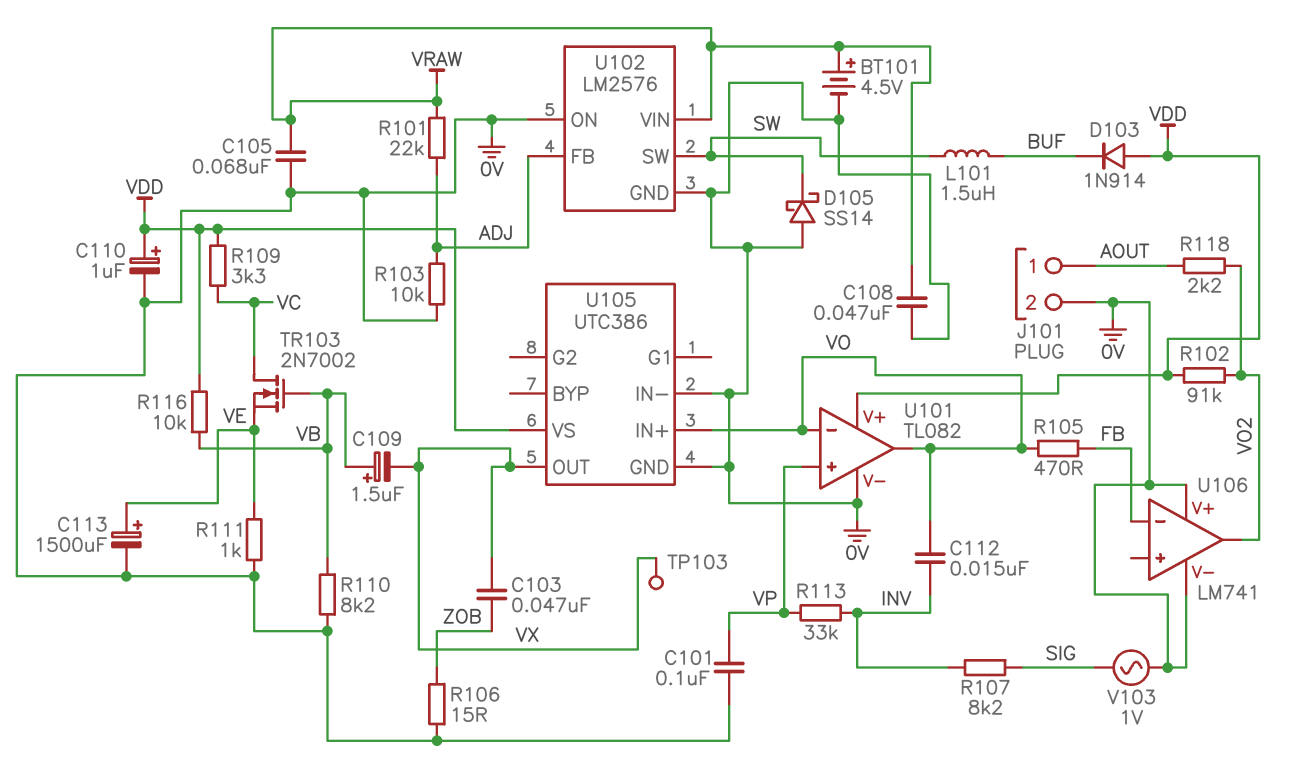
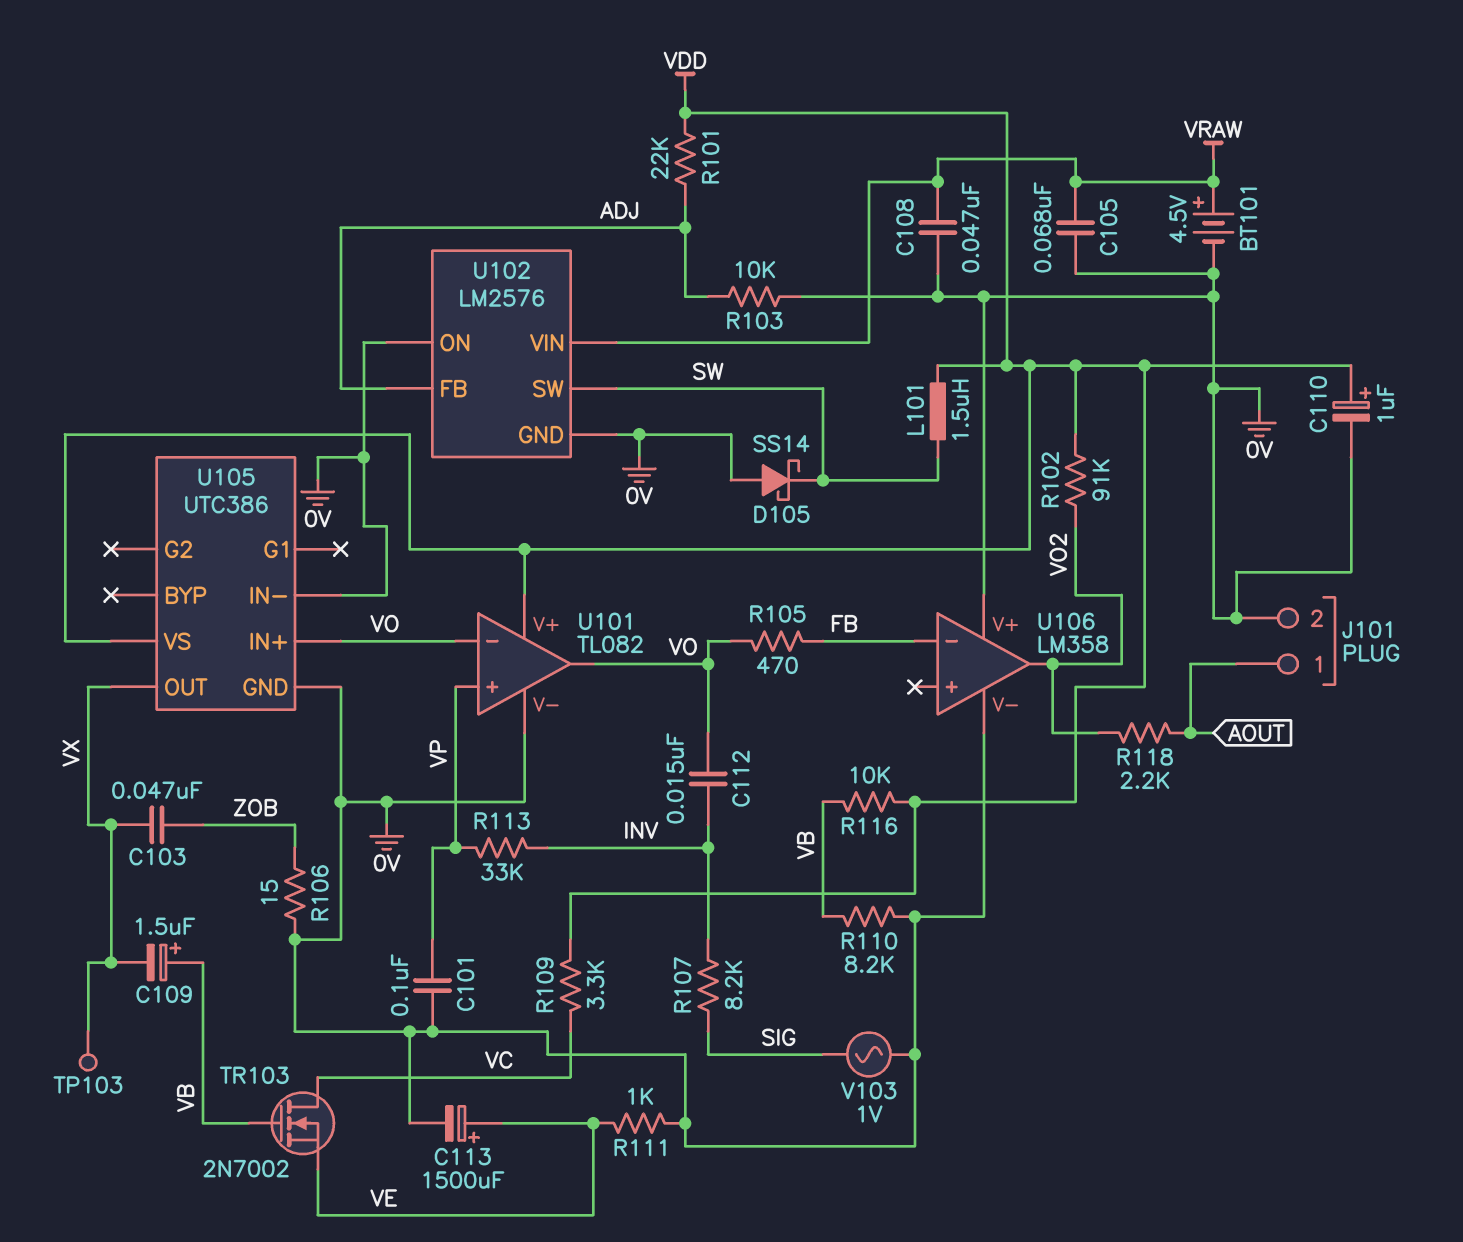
D103: diode 1N914 (A VDD, K BUF) -> none
L101: 1.5uH (BUF, SW) -> 1.5uH (SW, VDD)
R101: 22k (ADJ, VRAW) -> 22k (ADJ, VDD)
U106: LM741 -> LM358

